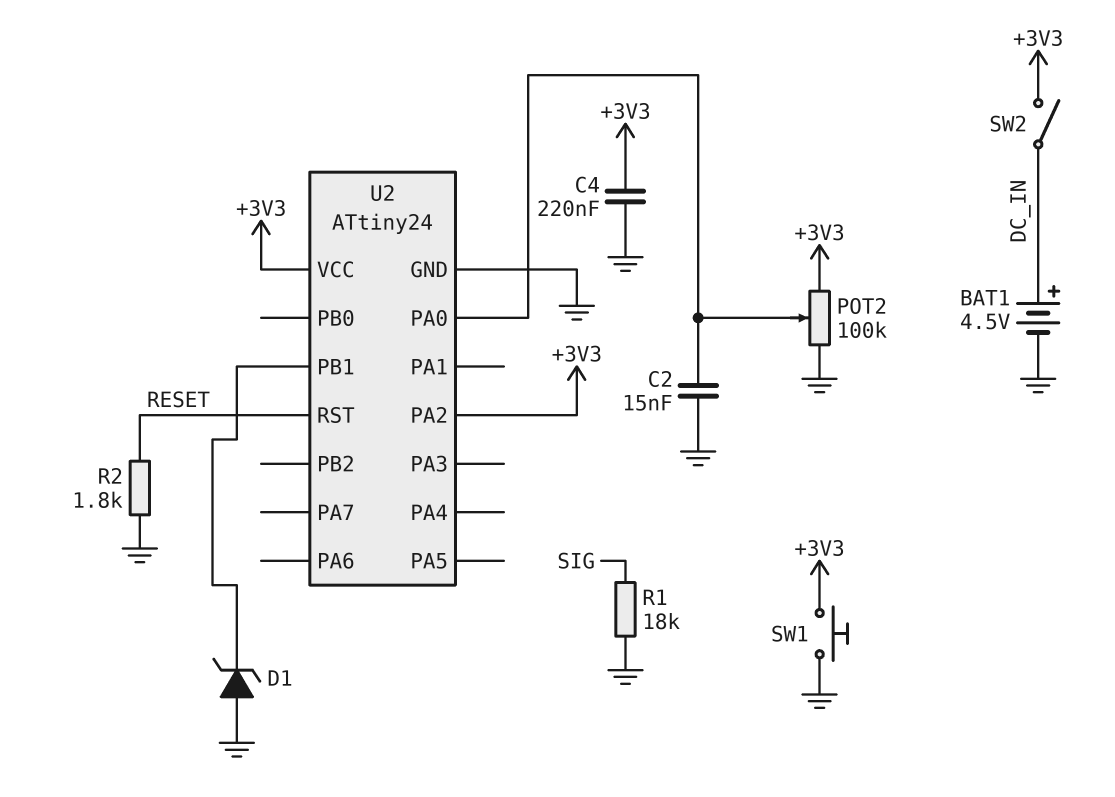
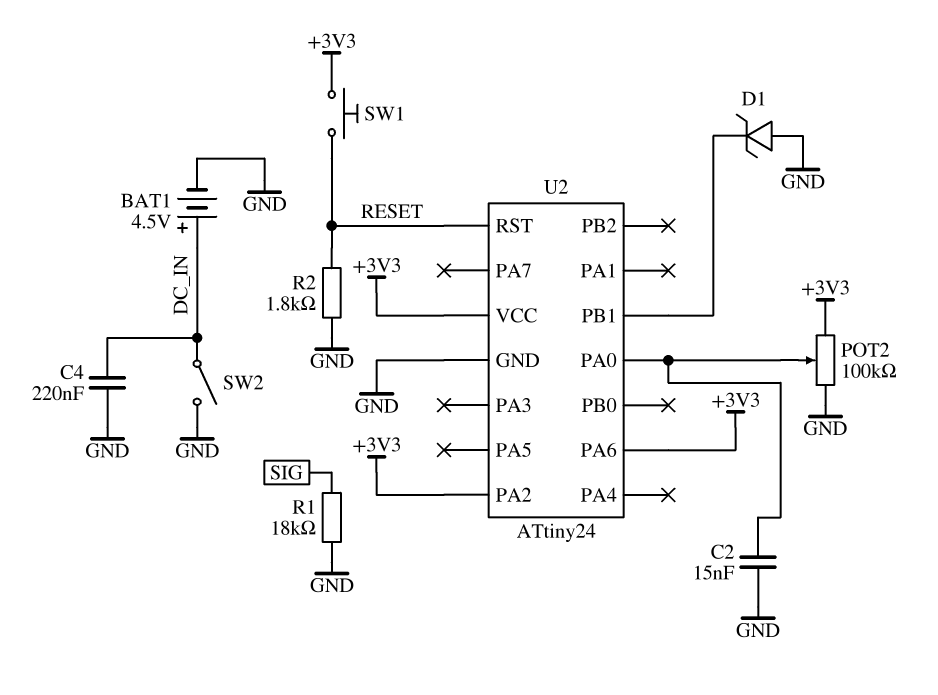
C4: 220nF (+3V3, GND) -> 220nF (DC_IN, GND)
SW1: button (+3V3, GND) -> button (+3V3, RESET)
SW2: switch (+3V3, DC_IN) -> switch (DC_IN, GND)
U2 pin PA6: none -> +3V3

